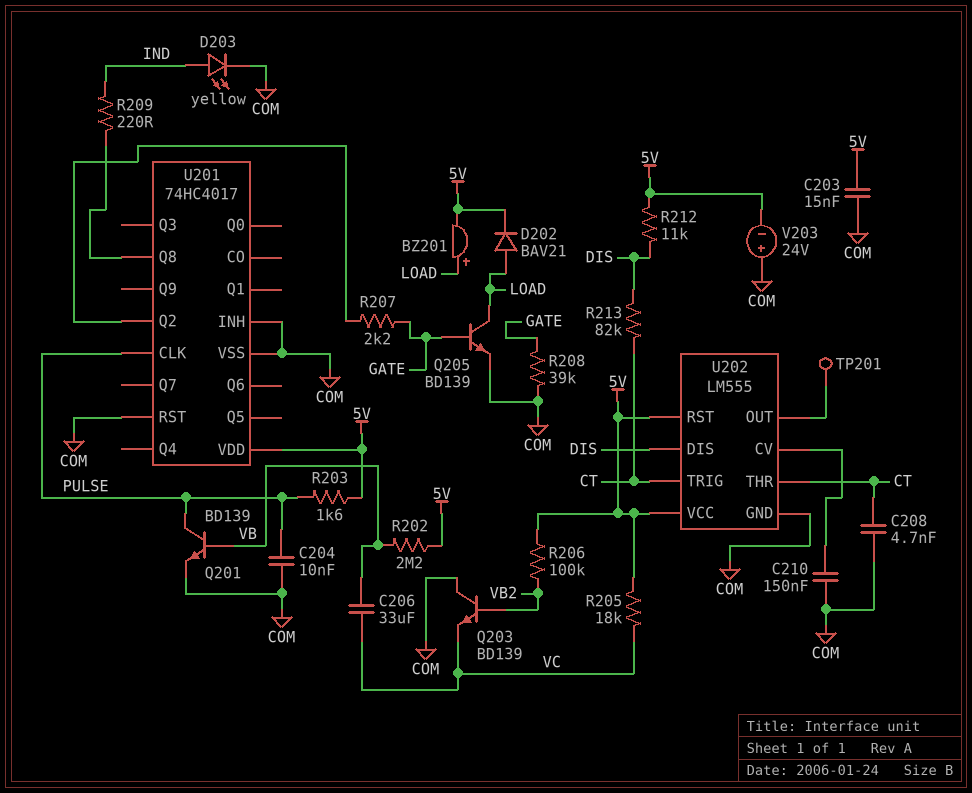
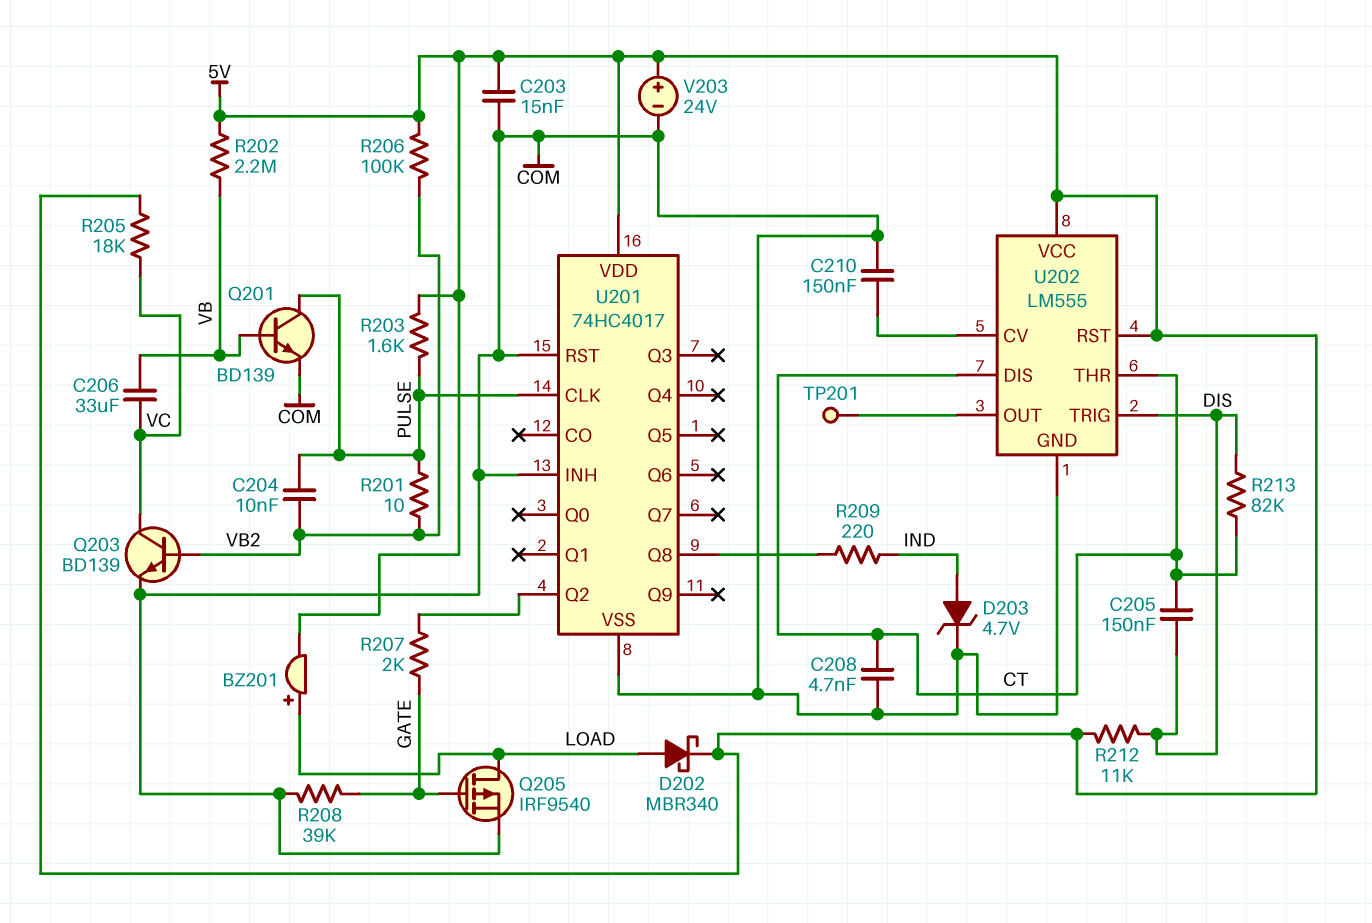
C204: 10nF (COM, PULSE) -> 10nF (PULSE, VB2)
C205: none -> 150nF (CT, DIS)
D202: diode BAV21 (A LOAD, K 5V) -> schottky MBR340 (A LOAD, K 5V)
D203: LED yellow (A IND, K COM) -> zener 4.7V (A IND, K COM)
Q203: NPN BD139 (B VB2, C COM, E VC) -> NPN BD139 (B VB2, C VC, E COM)
Q205: NPN BD139 (B GATE, C LOAD, E COM) -> PMOS IRF9540 (G GATE, D LOAD, S COM)
R201: none -> 10 (PULSE, VB2)
R207: 2.2k (GATE, U201/Q2) -> 2k (GATE, U201/Q2)
U202 pin DIS: DIS -> CT
U202 pin TRIG: CT -> DIS
V203: 24V (plus COM, minus 5V) -> 24V (plus 5V, minus COM)

